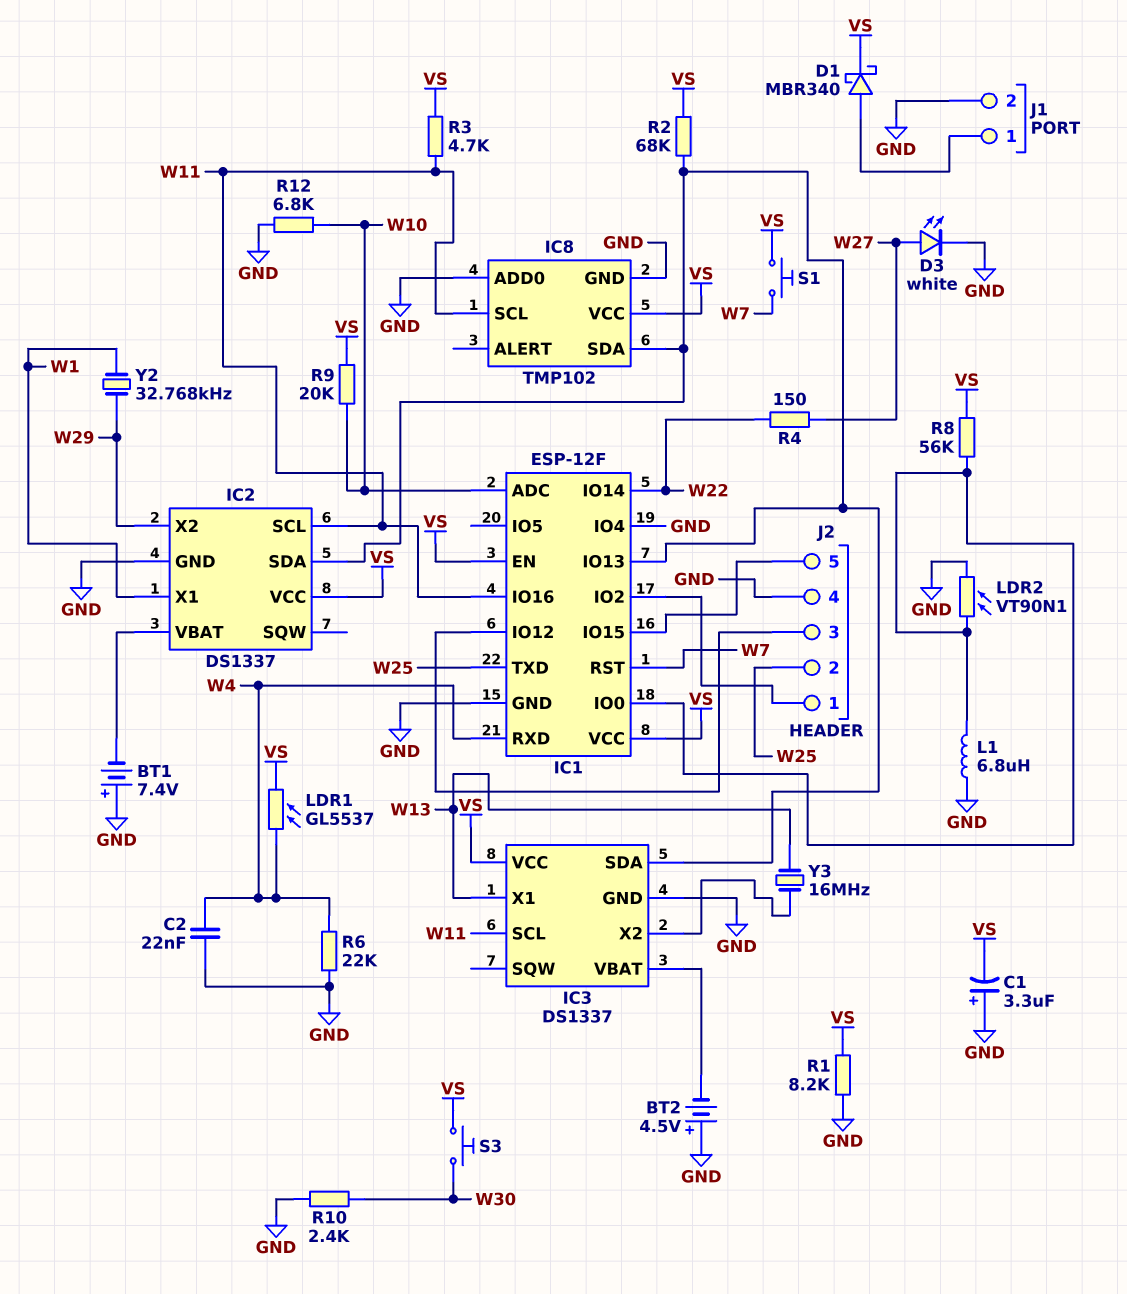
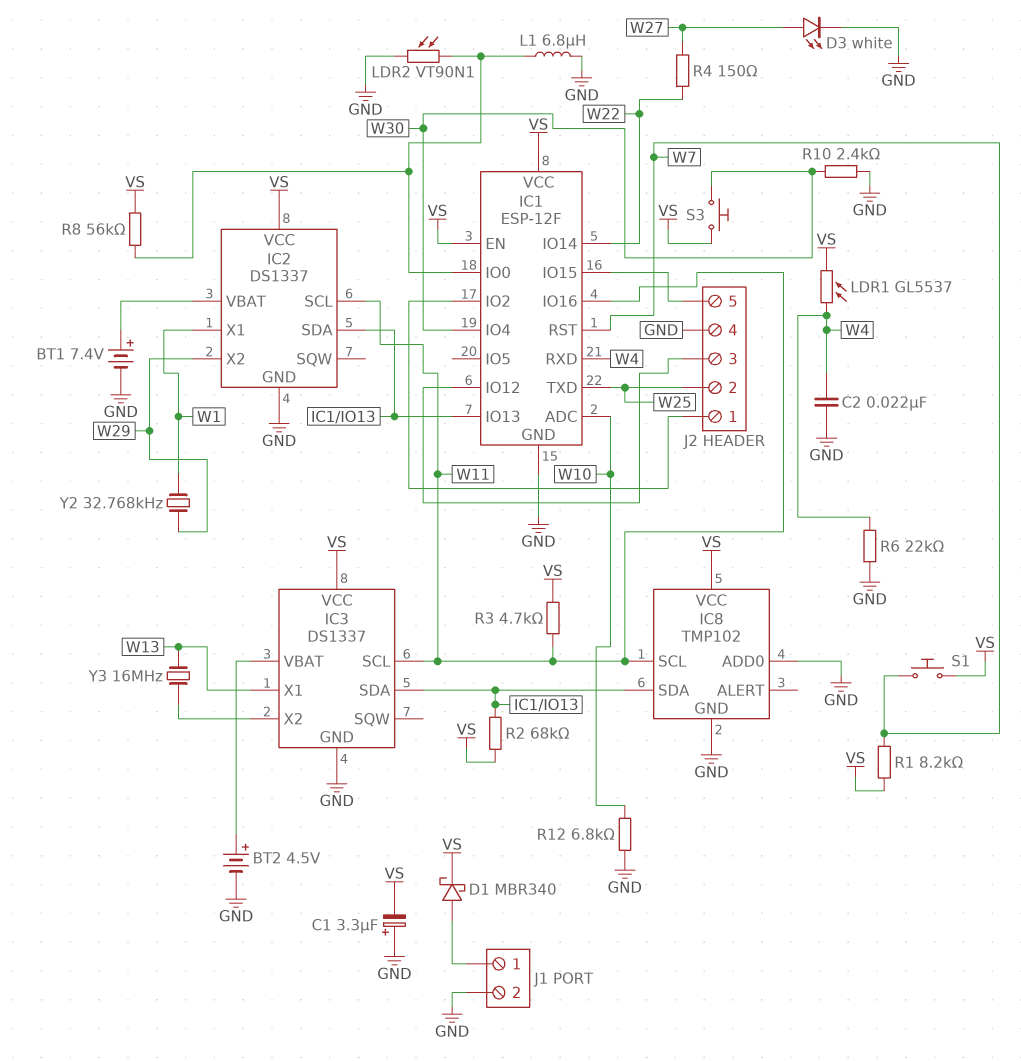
BT1: 7.4V (plus GND, minus IC2/VBAT) -> 7.4V (plus IC2/VBAT, minus GND)
BT2: 4.5V (plus GND, minus IC3/VBAT) -> 4.5V (plus IC3/VBAT, minus GND)
IC1 pin IO4: GND -> W30
R1: 8.2k (GND, VS) -> 8.2k (VS, W7)
R9: 20k (VS, W10) -> none

